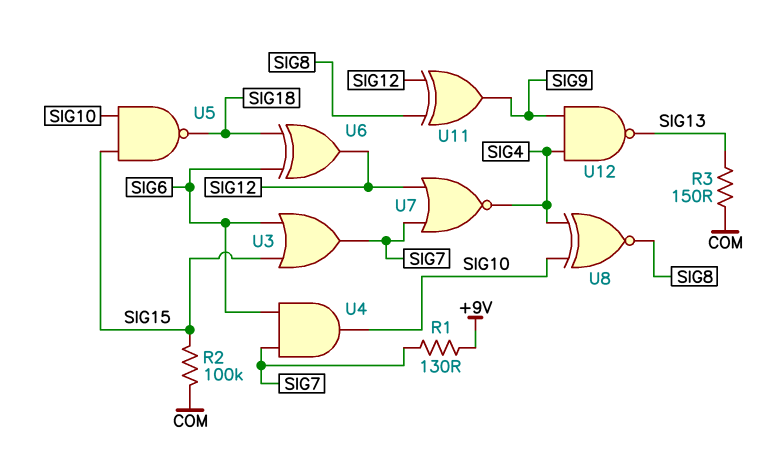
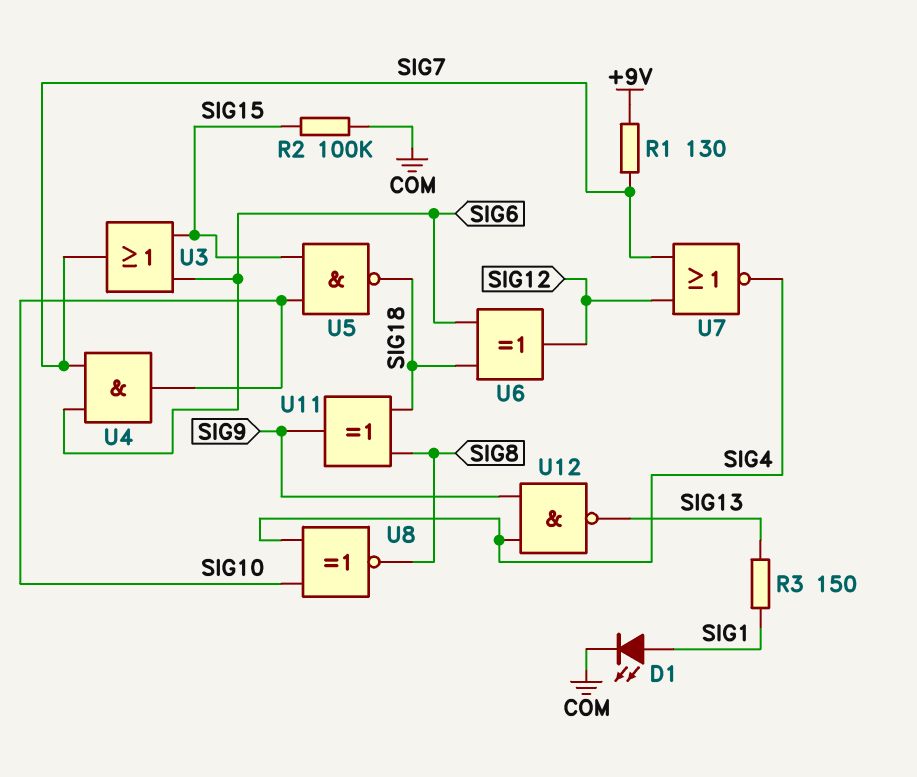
D1: none -> LED (A SIG1, K COM)
R3: 150 (COM, SIG13) -> 150 (SIG1, SIG13)
U11: XOR (in SIG8, in SIG12, out SIG9) -> XOR (in SIG8, in SIG18, out SIG9)

